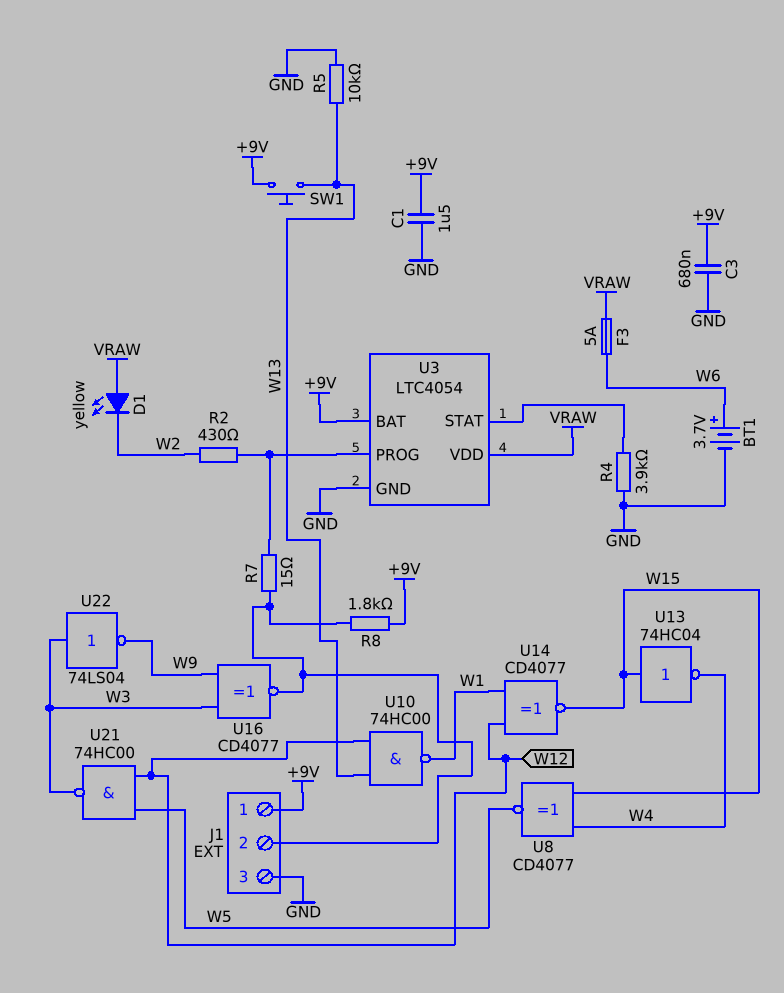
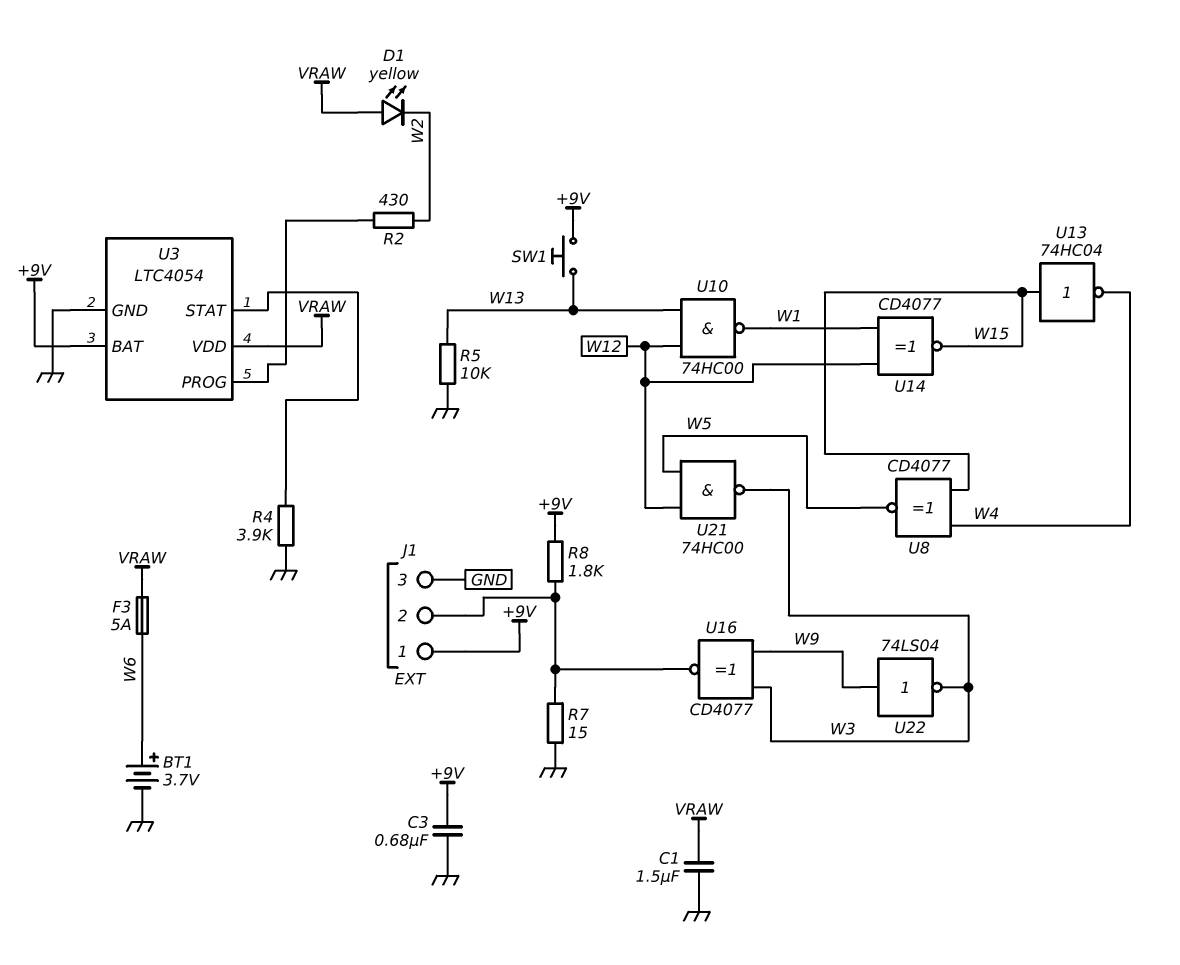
C1: 1.5uF (+9V, GND) -> 1.5uF (GND, VRAW)
R7: 15 (J1/2, U3/PROG) -> 15 (GND, J1/2)
U22: NOT 74LS04 (in W3, out W9) -> NOT 74LS04 (in W9, out W3)

